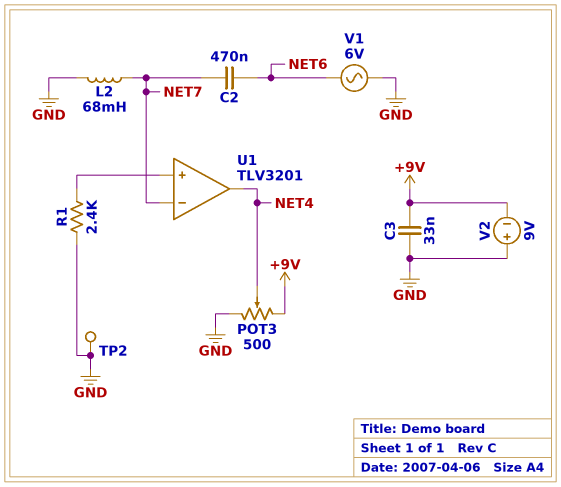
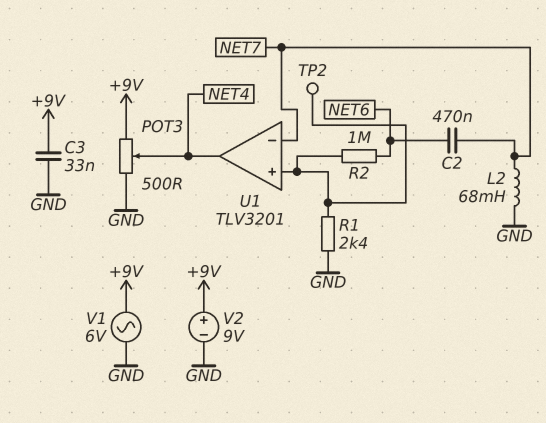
R2: none -> 1M (NET6, U1/in+)
TP2: test point (GND) -> test point (U1/in+)
V1: AC 6V (GND, NET6) -> AC 6V (+9V, GND)
V2: 9V (plus GND, minus +9V) -> 9V (plus +9V, minus GND)

